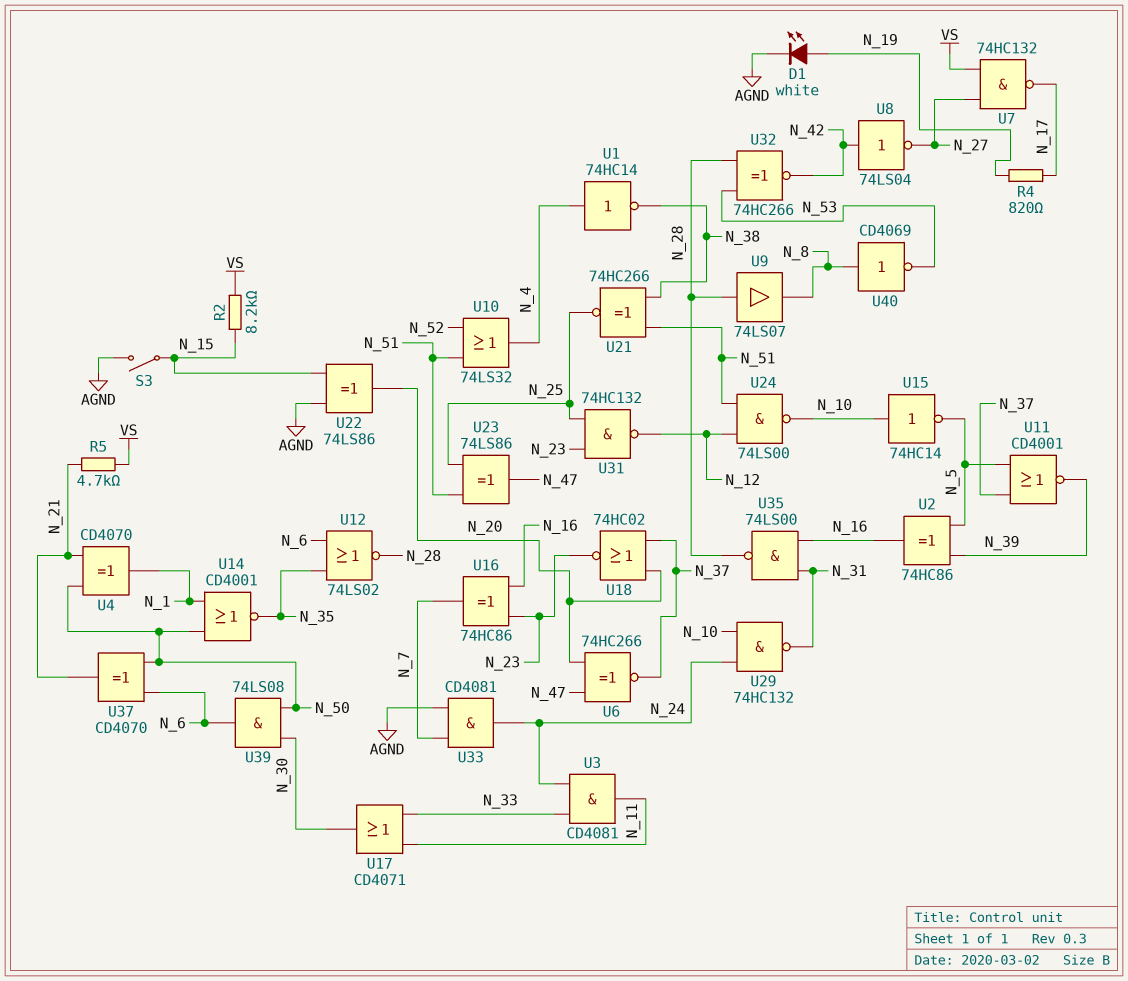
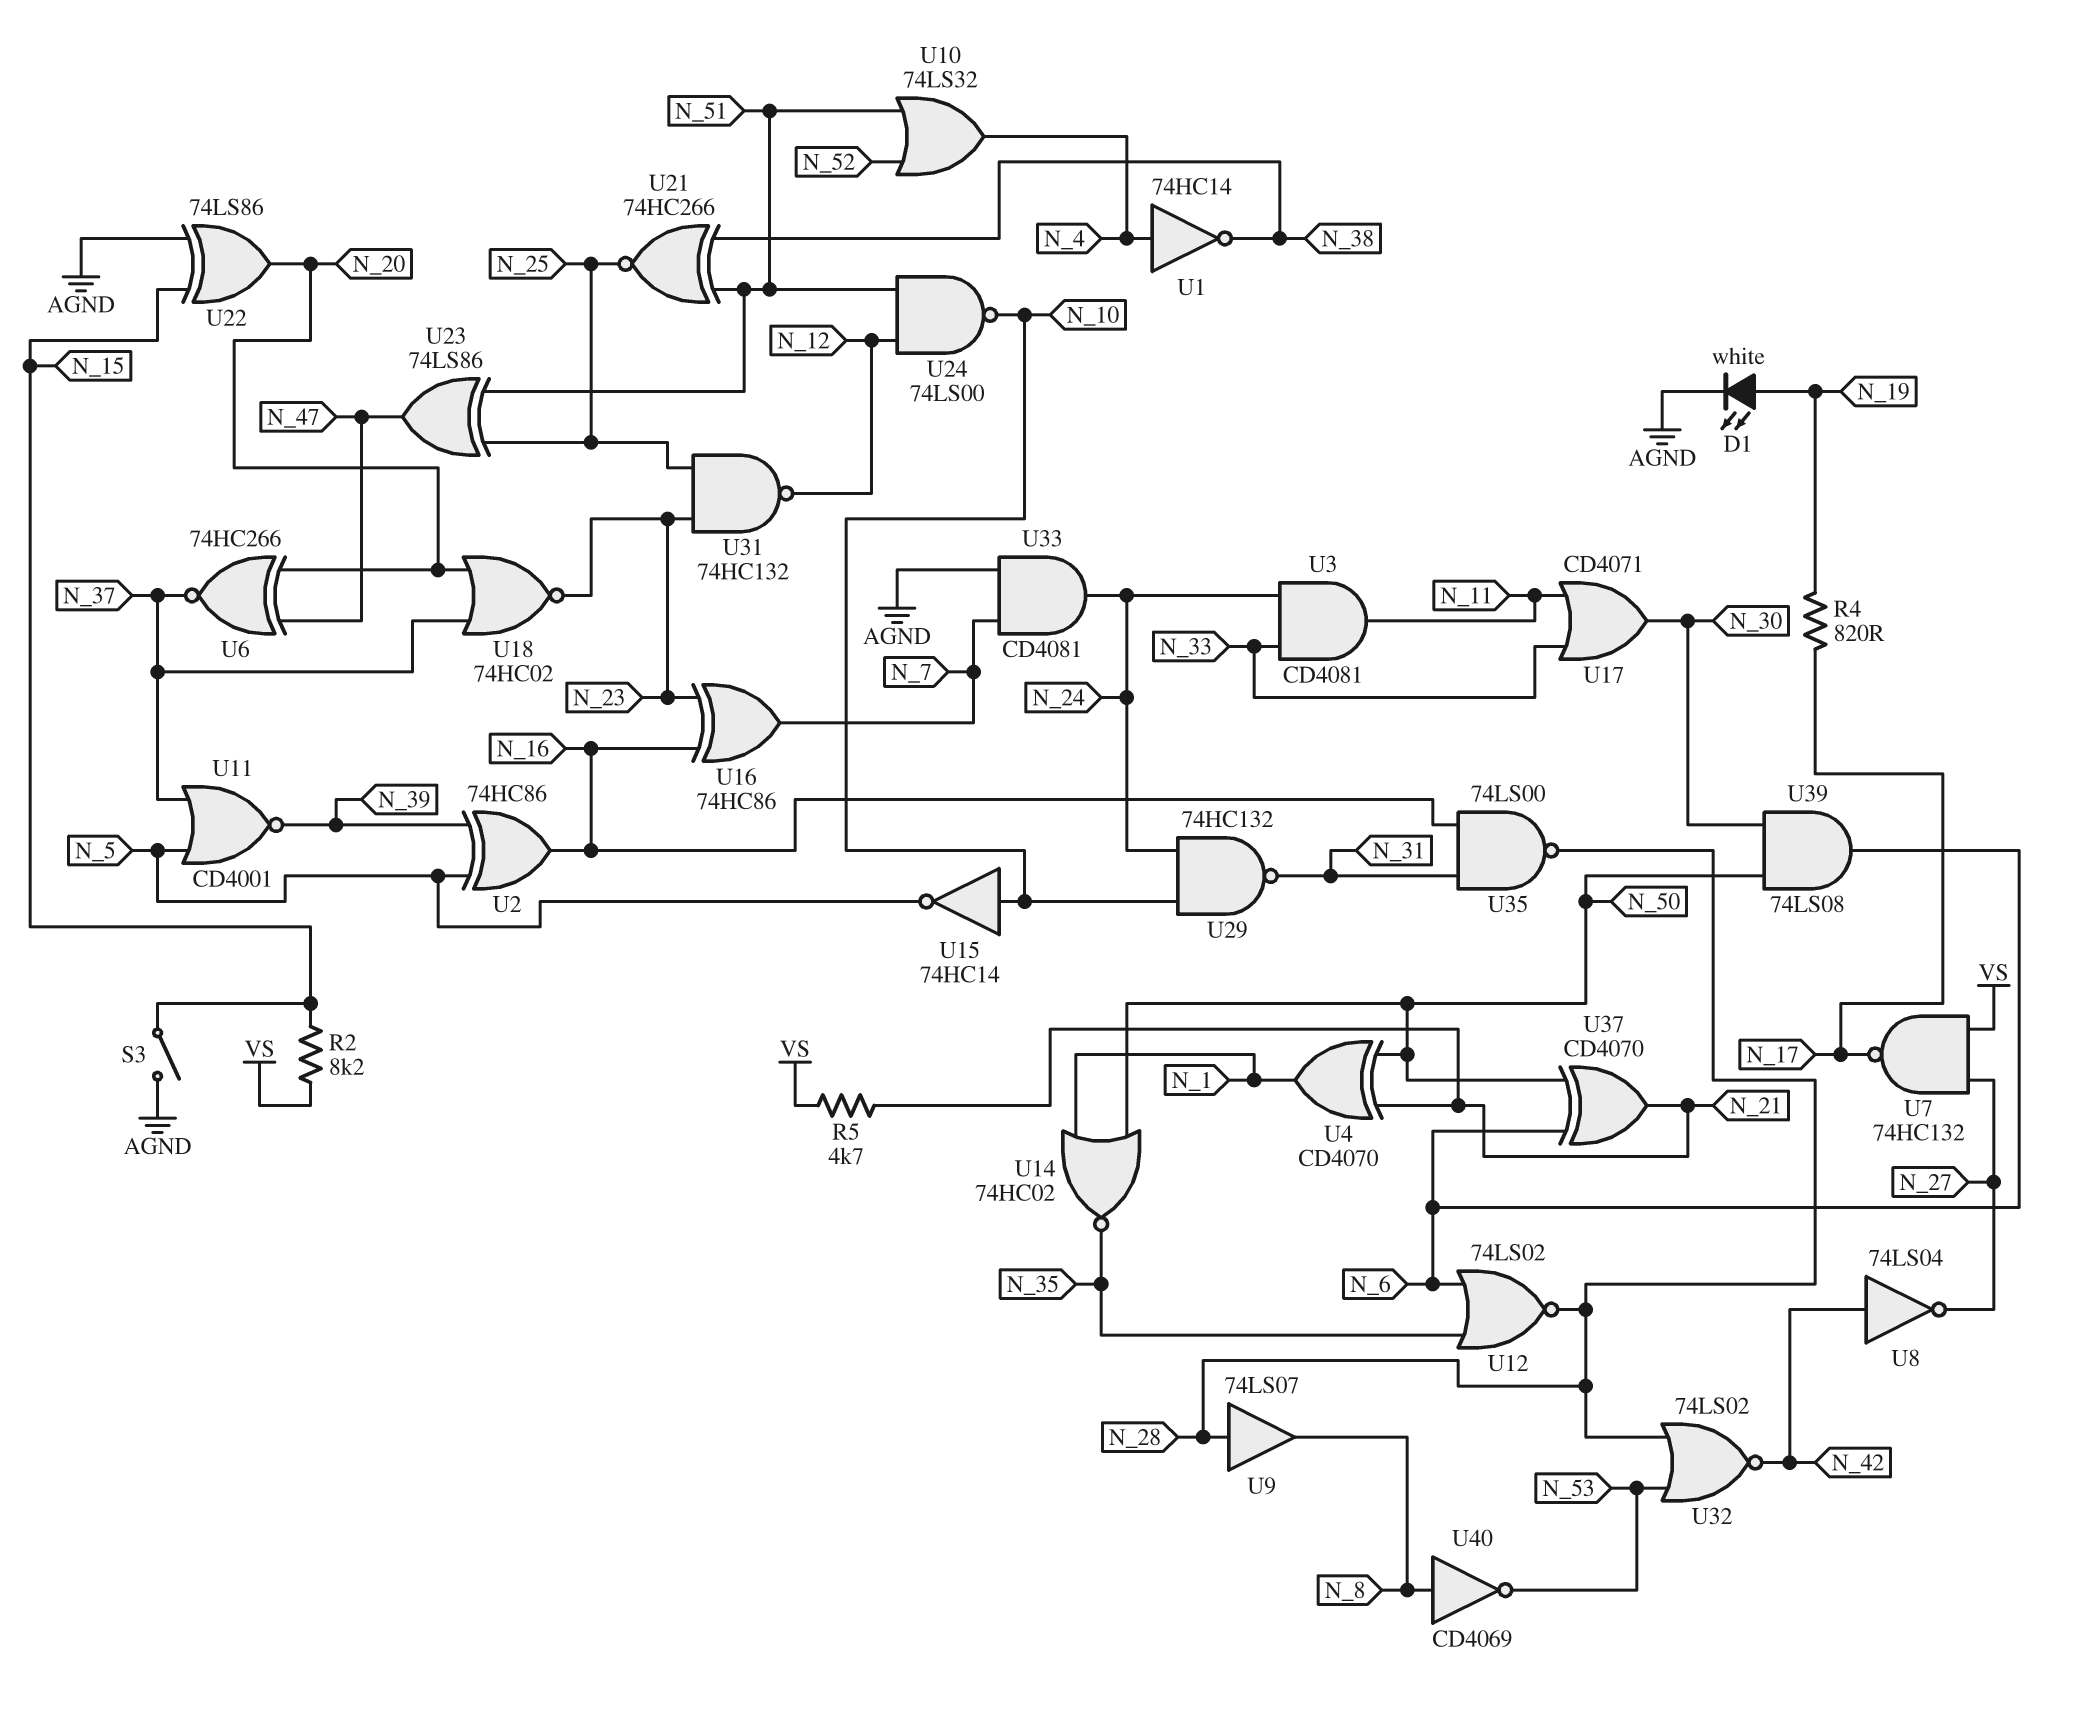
U14: NOR CD4001 (in N_1, in N_50, out N_35) -> NOR 74HC02 (in N_1, in N_50, out N_35)
U32: XNOR 74HC266 (in N_28, in N_53, out N_42) -> NOR 74LS02 (in N_28, in N_53, out N_42)

